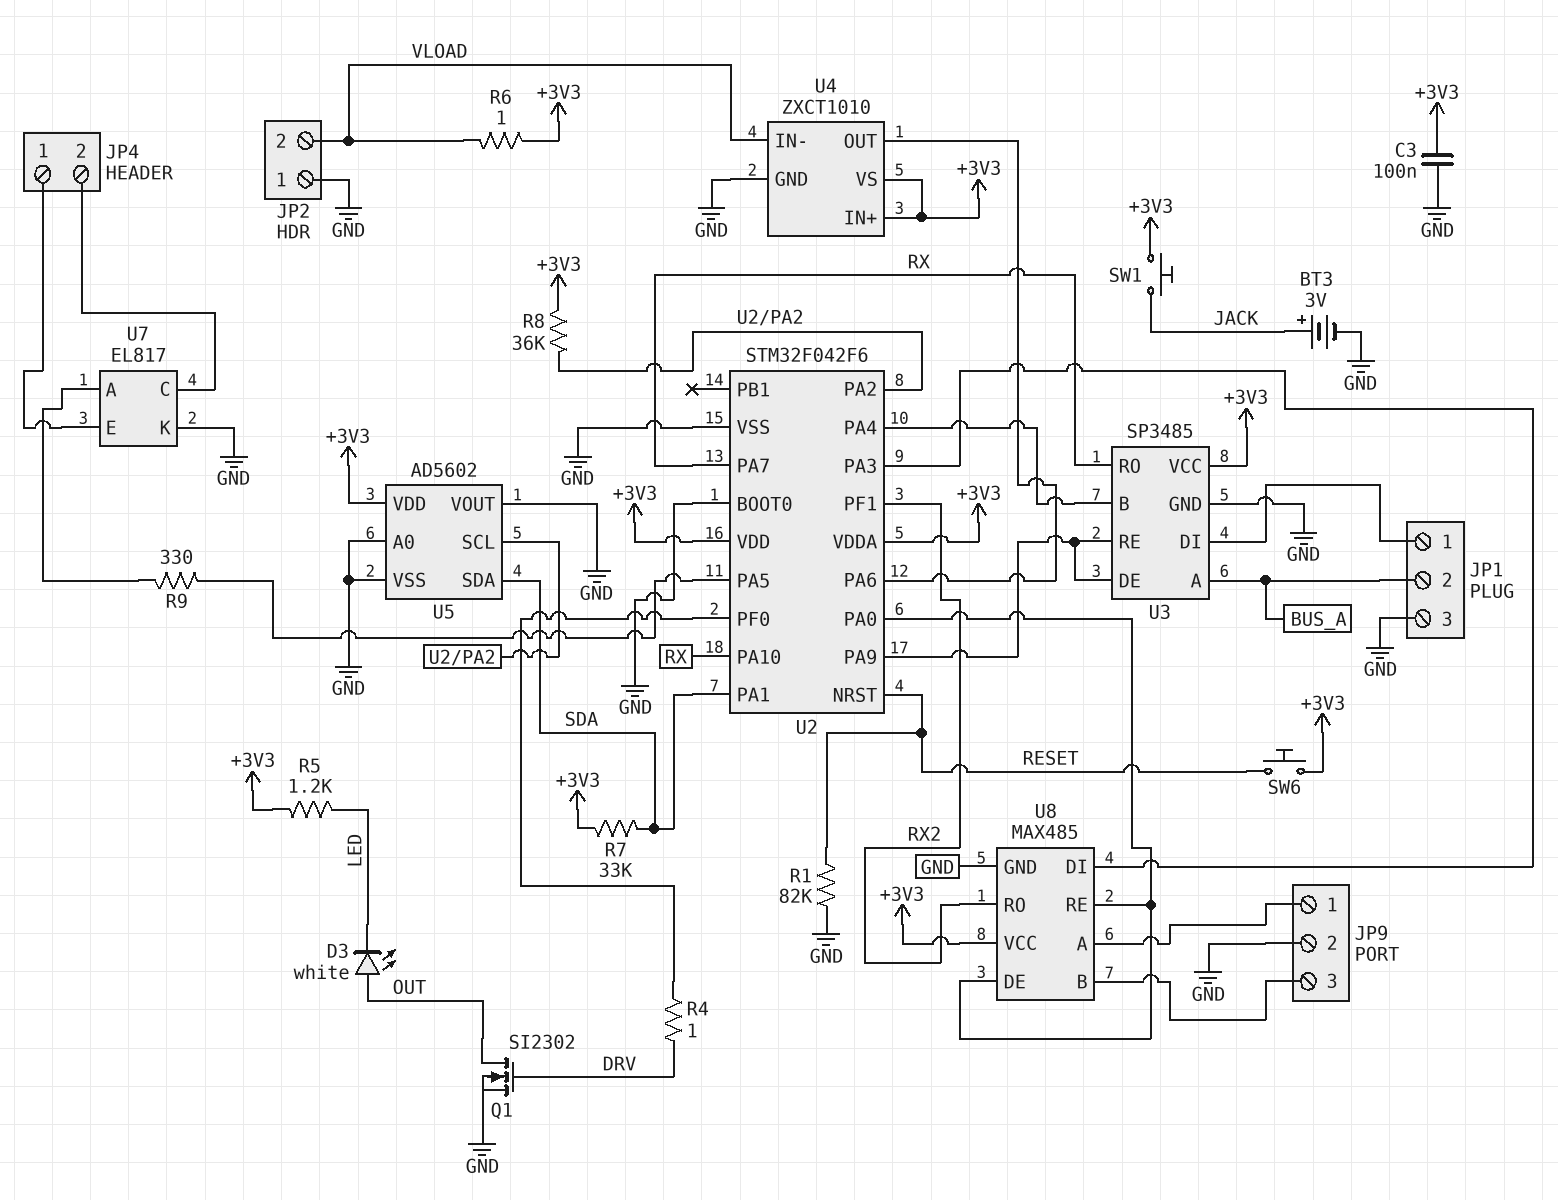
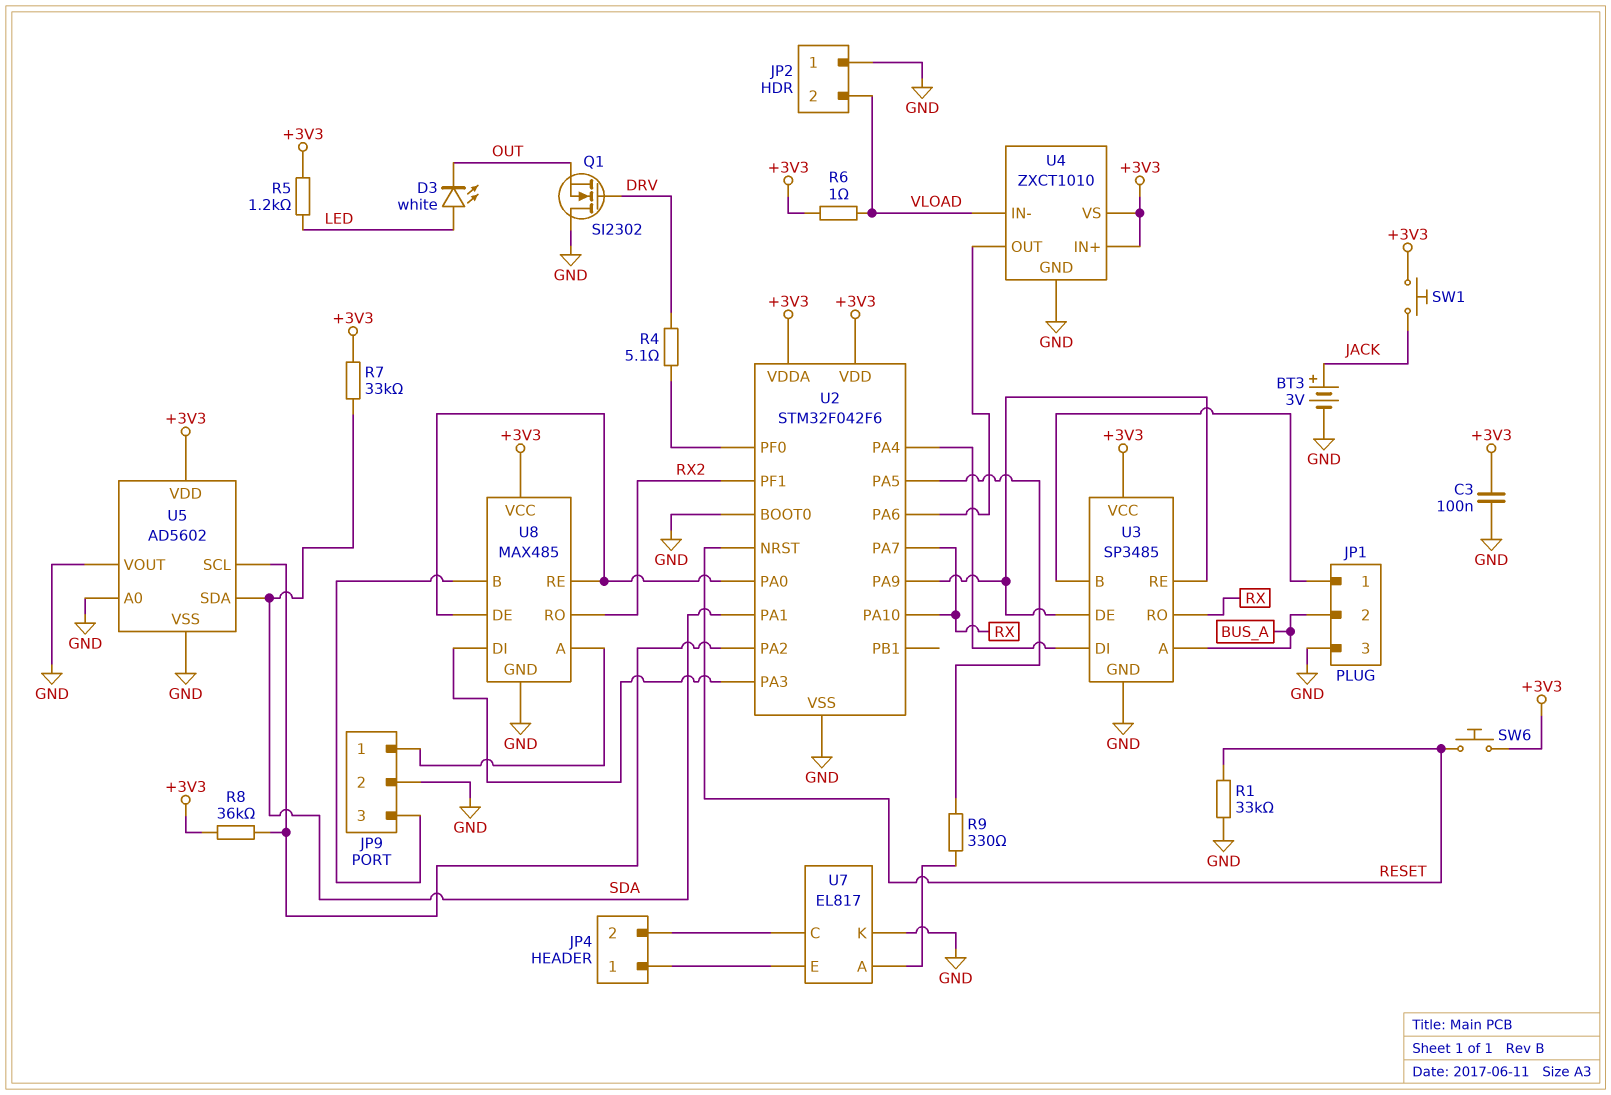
D3: LED white (A OUT, K LED) -> LED white (A LED, K OUT)
Q1: NMOS SI2302 (G DRV, D OUT, S GND) -> NMOS SI2302 (G DRV, D GND, S OUT)
R1: 82k (GND, RESET) -> 33k (GND, RESET)
R4: 1 (DRV, U2/PF0) -> 5.1 (DRV, U2/PF0)
U3 pin B: U2/PA4 -> JP1/1
U3 pin DI: JP1/1 -> U2/PA4

